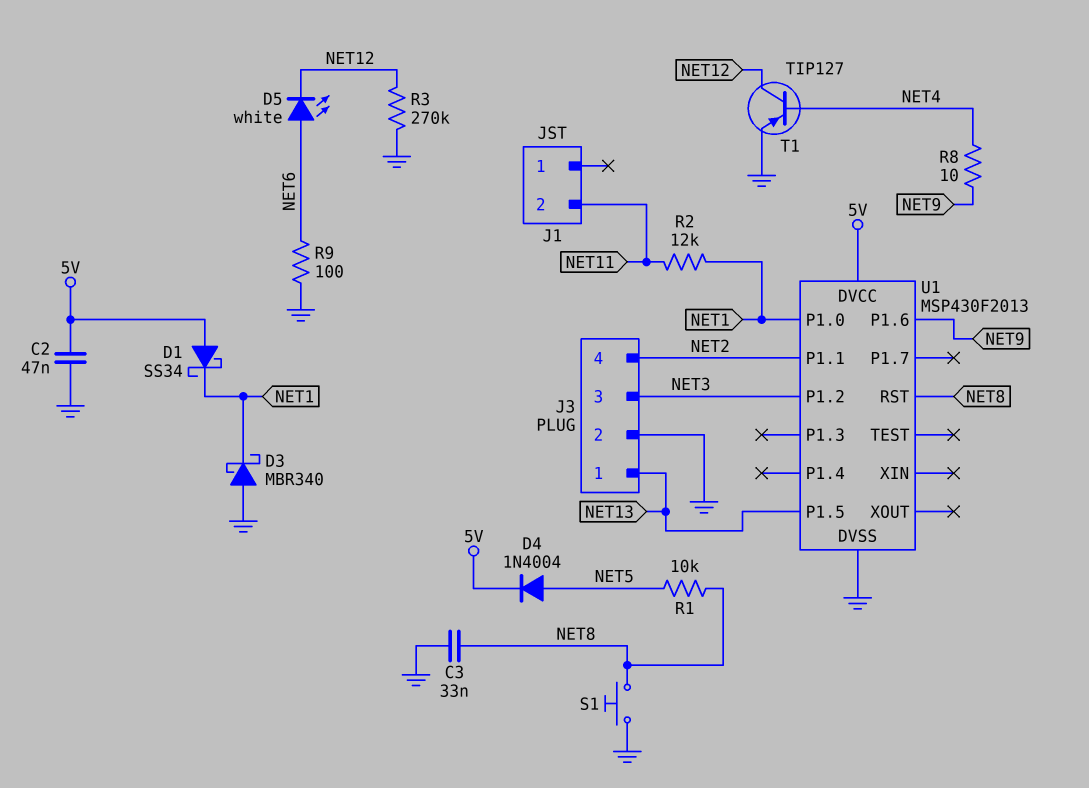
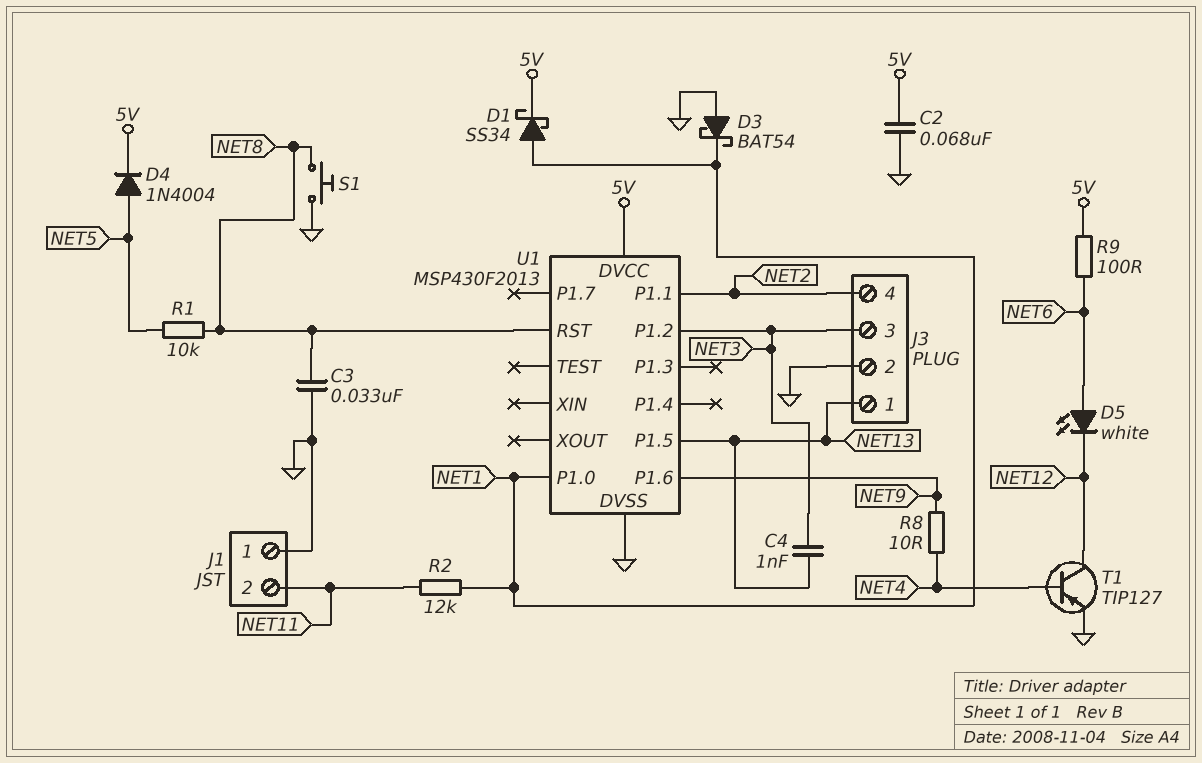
C2: 47nF (5V, GND) -> 68nF (5V, GND)
C4: none -> 1nF (NET3, NET13)
D1: schottky SS34 (A 5V, K NET1) -> schottky SS34 (A NET1, K 5V)
D3: schottky MBR340 (A GND, K NET1) -> schottky BAT54 (A GND, K NET1)
J1 pin 1: none -> GND
R3: 270k (GND, NET12) -> none
R9: 100 (GND, NET6) -> 100 (5V, NET6)

